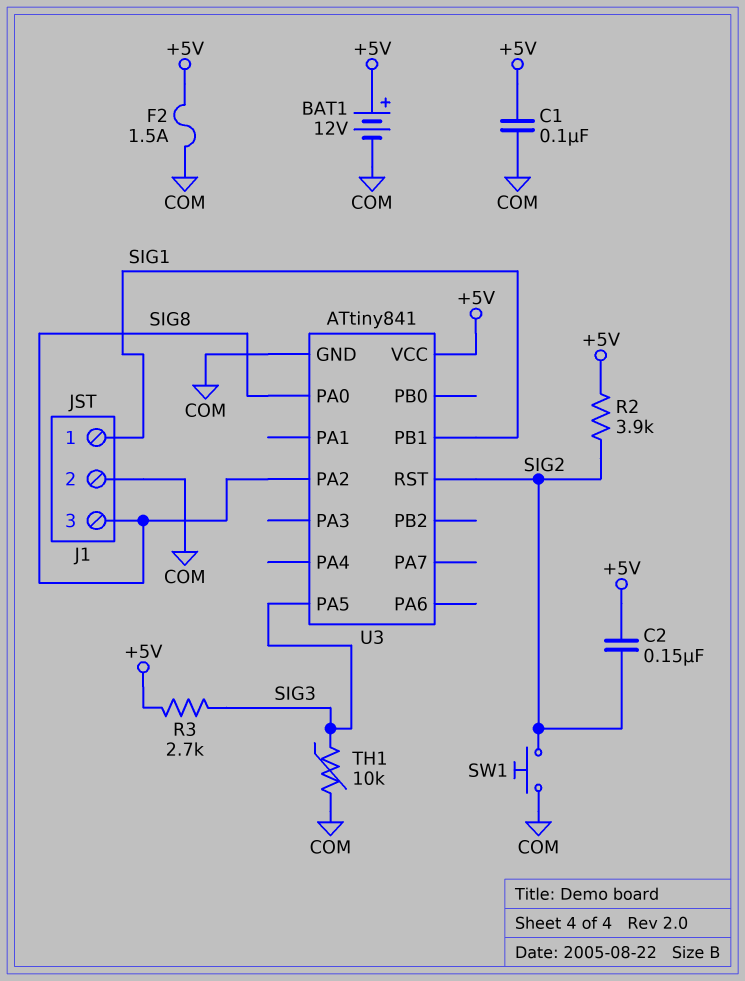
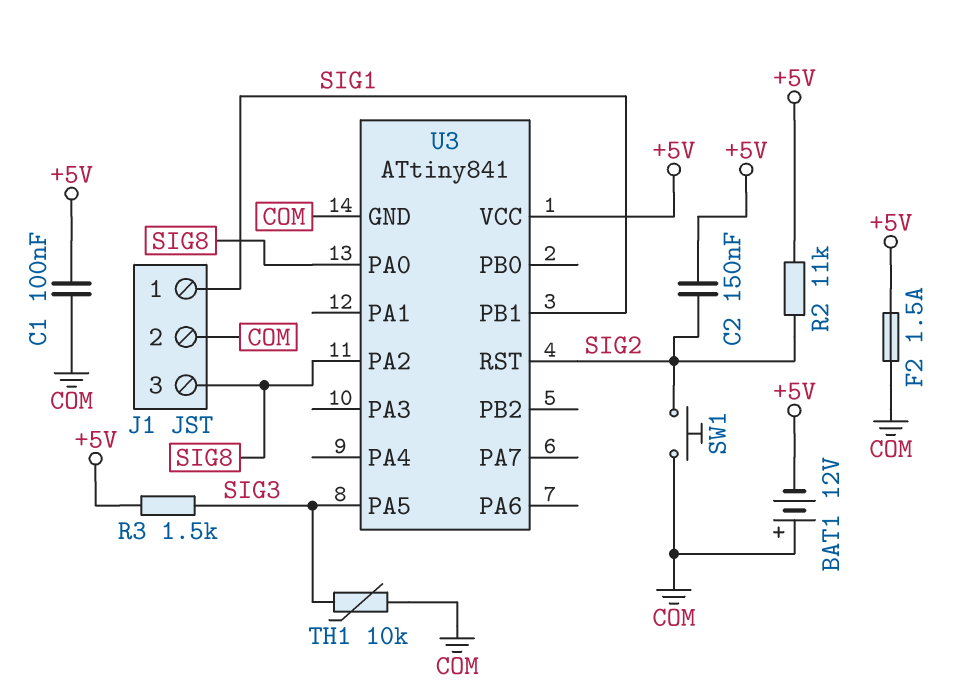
BAT1: 12V (plus +5V, minus COM) -> 12V (plus COM, minus +5V)
R2: 3.9k (+5V, SIG2) -> 11k (+5V, SIG2)
R3: 2.7k (+5V, SIG3) -> 1.5k (+5V, SIG3)

